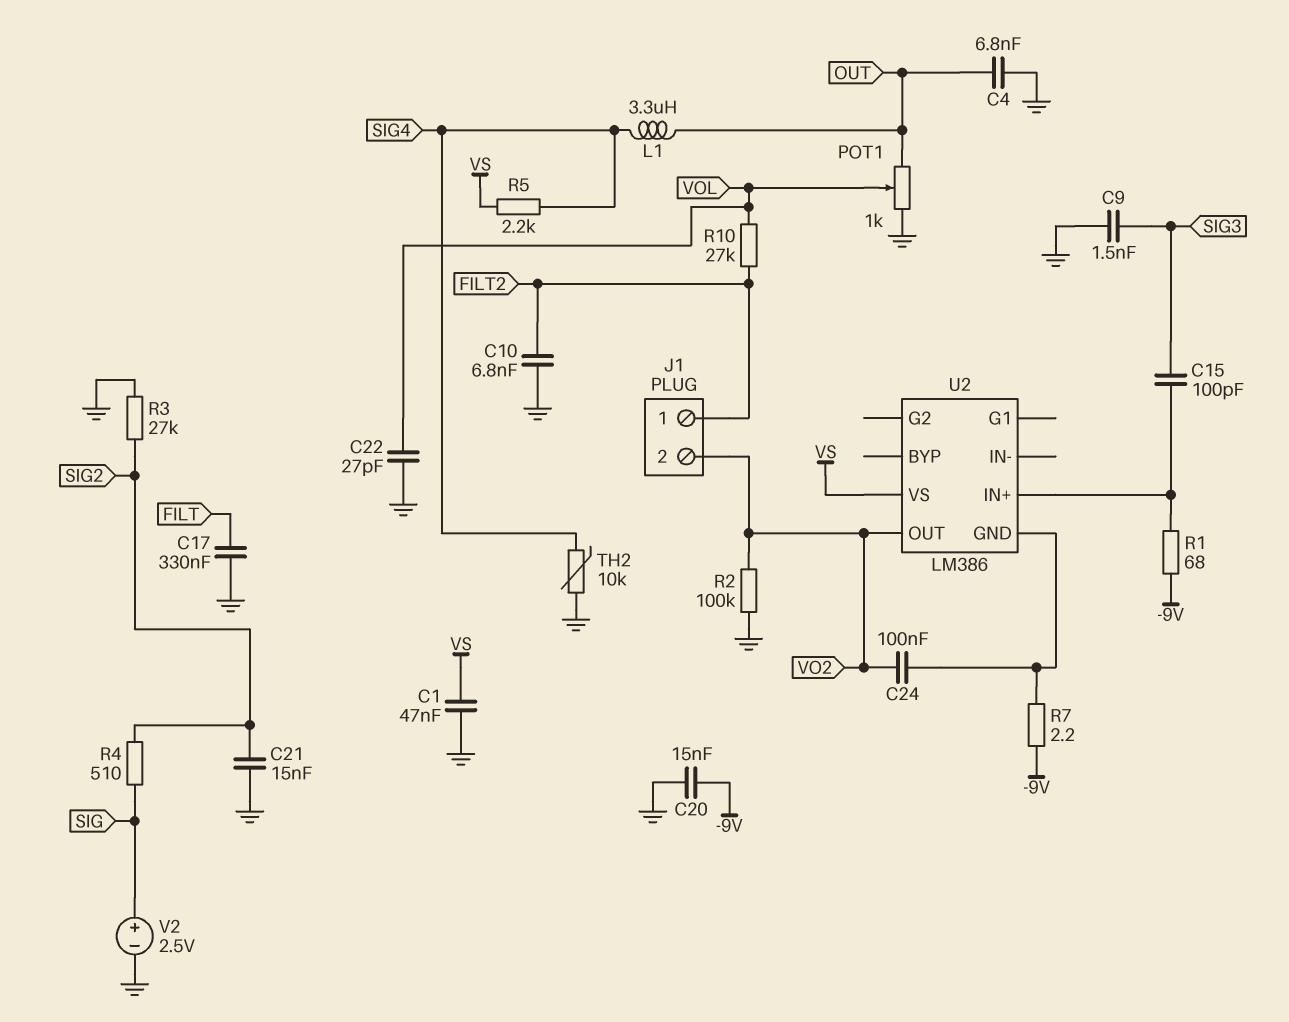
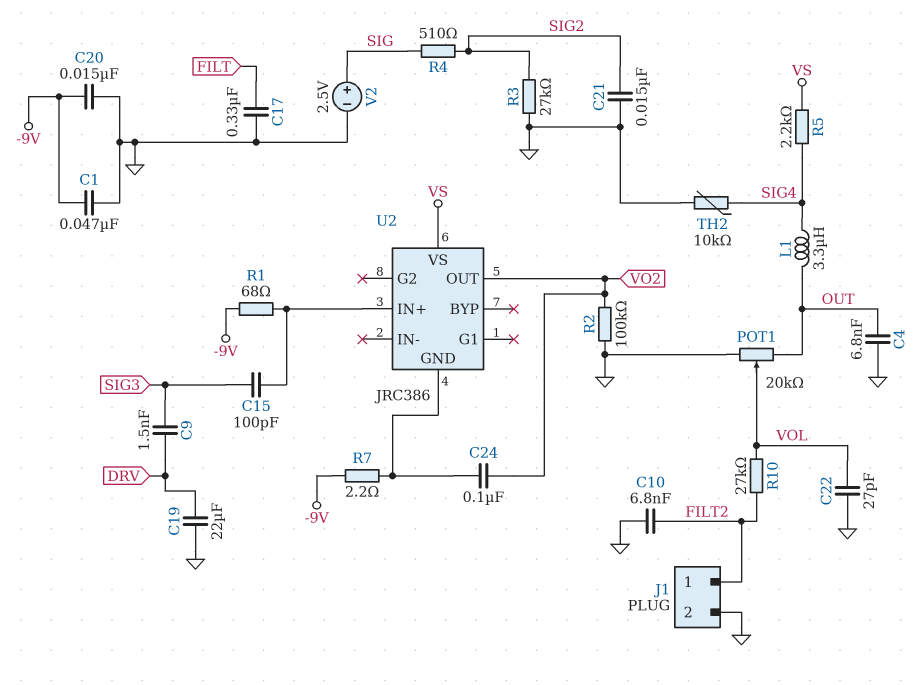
C1: 47nF (GND, VS) -> 47nF (-9V, GND)
C9: 1.5nF (GND, SIG3) -> 1.5nF (DRV, SIG3)
C19: none -> 22uF (DRV, GND)
J1 pin 2: VO2 -> GND
POT1: 1k (GND, OUT, wiper VOL) -> 20k (GND, OUT, wiper VOL)
U2: LM386 -> JRC386

